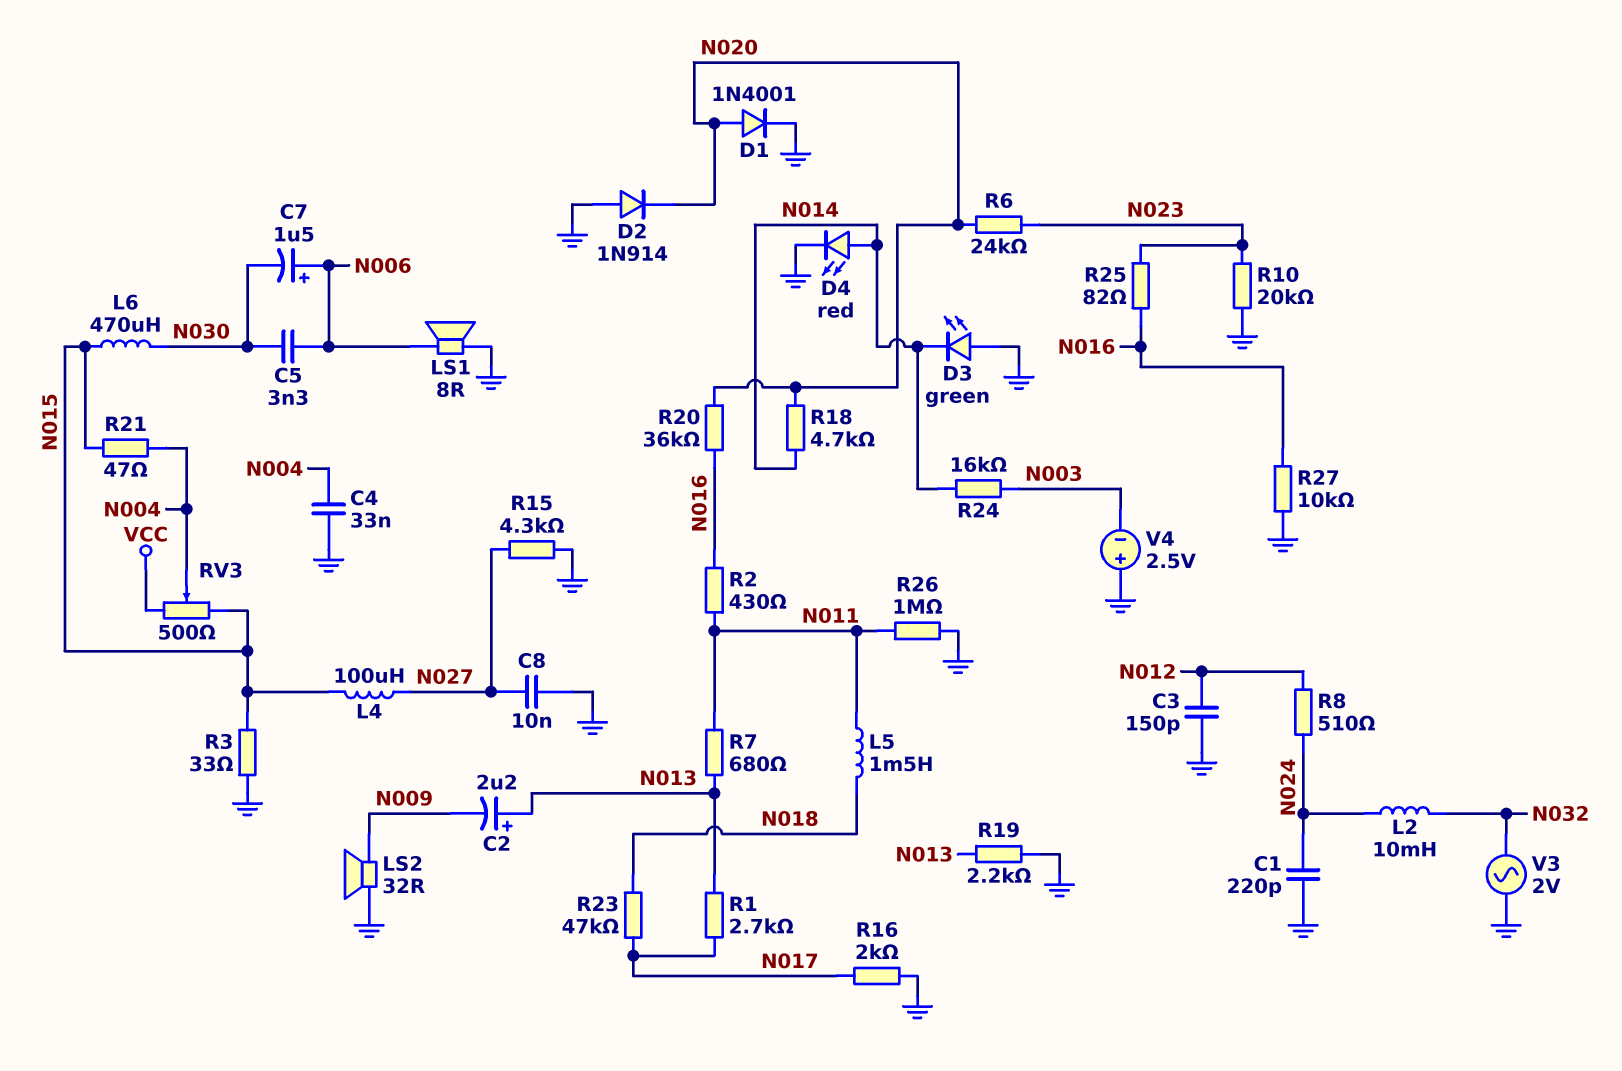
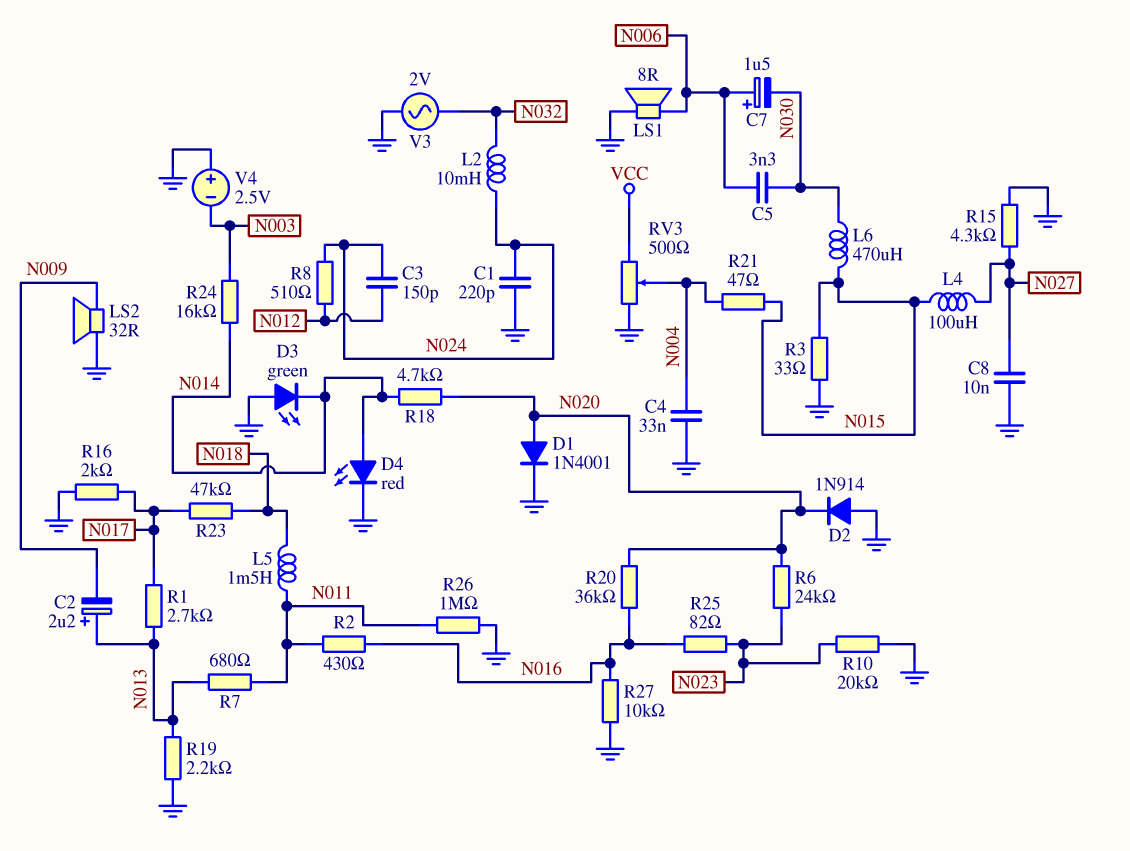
C3: 150pF (GND, N012) -> 150pF (N012, N024)
RV3: 500 (N015, VCC, wiper N004) -> 500 (GND, VCC, wiper N004)

